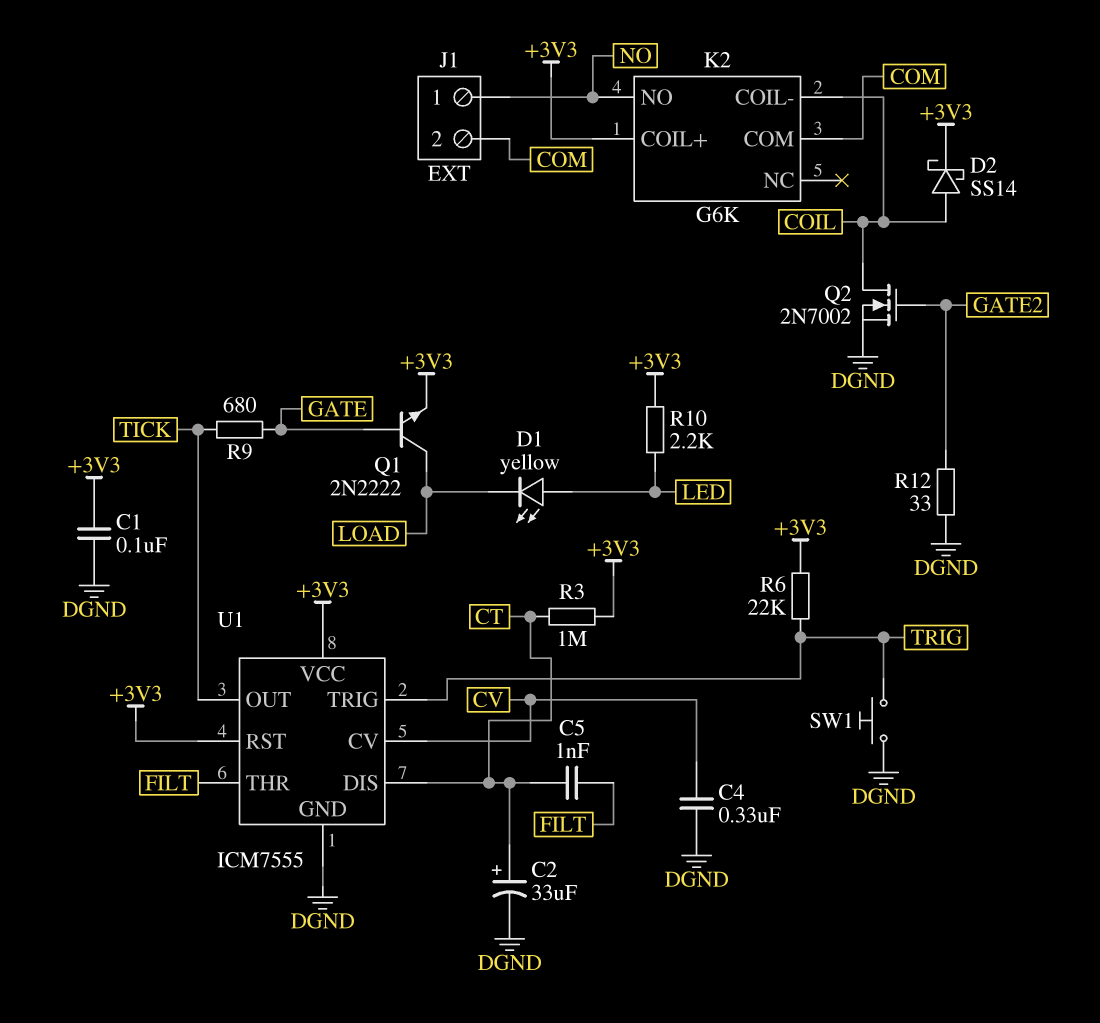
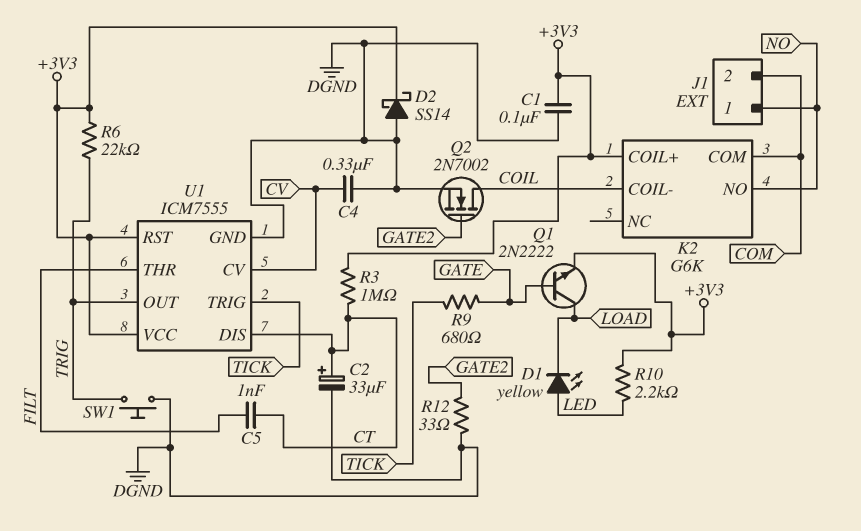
D2: schottky SS14 (A COIL, K +3V3) -> schottky SS14 (A DGND, K +3V3)
U1 pin OUT: TICK -> TRIG
U1 pin TRIG: TRIG -> TICK

